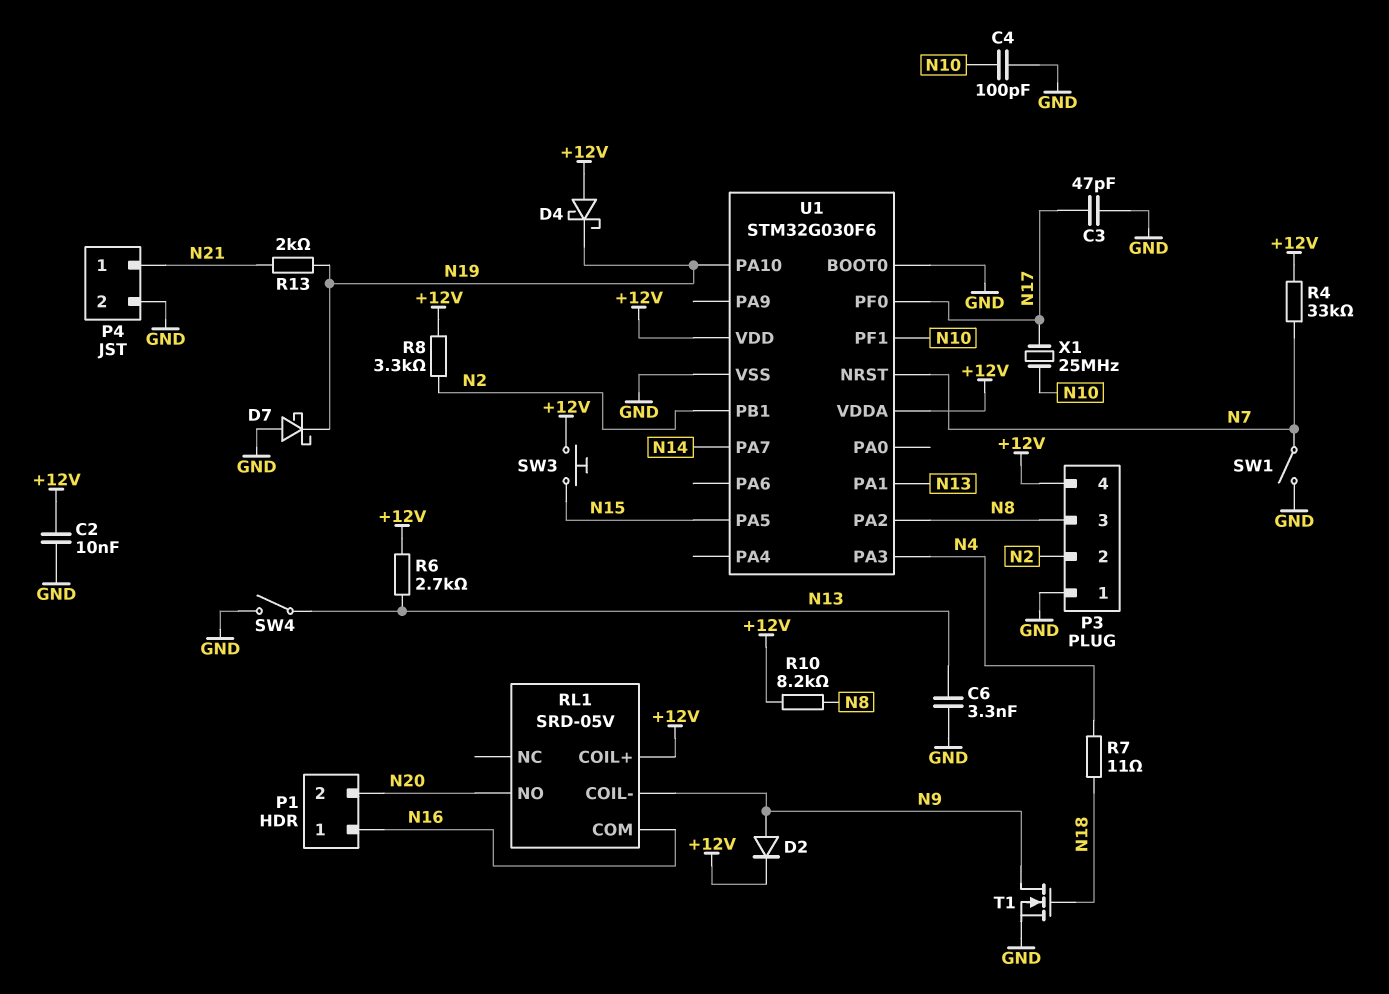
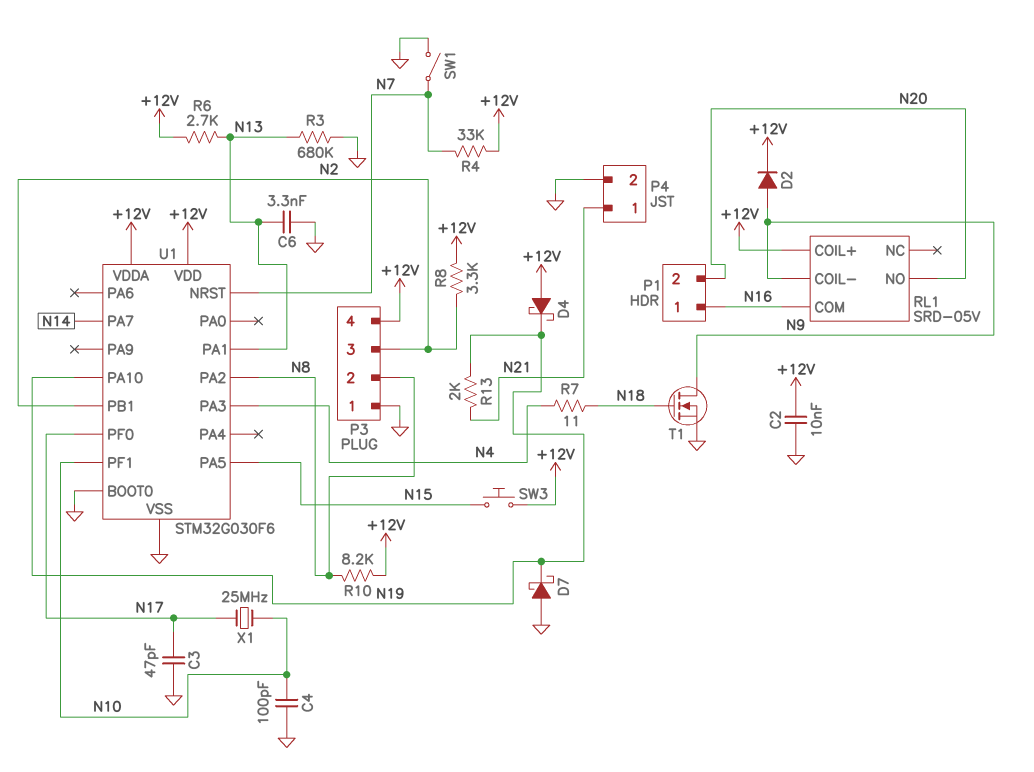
P3 pin 2: N2 -> N8
P3 pin 3: N8 -> N2
R3: none -> 680k (GND, N13)
SW4: switch (GND, N13) -> none

